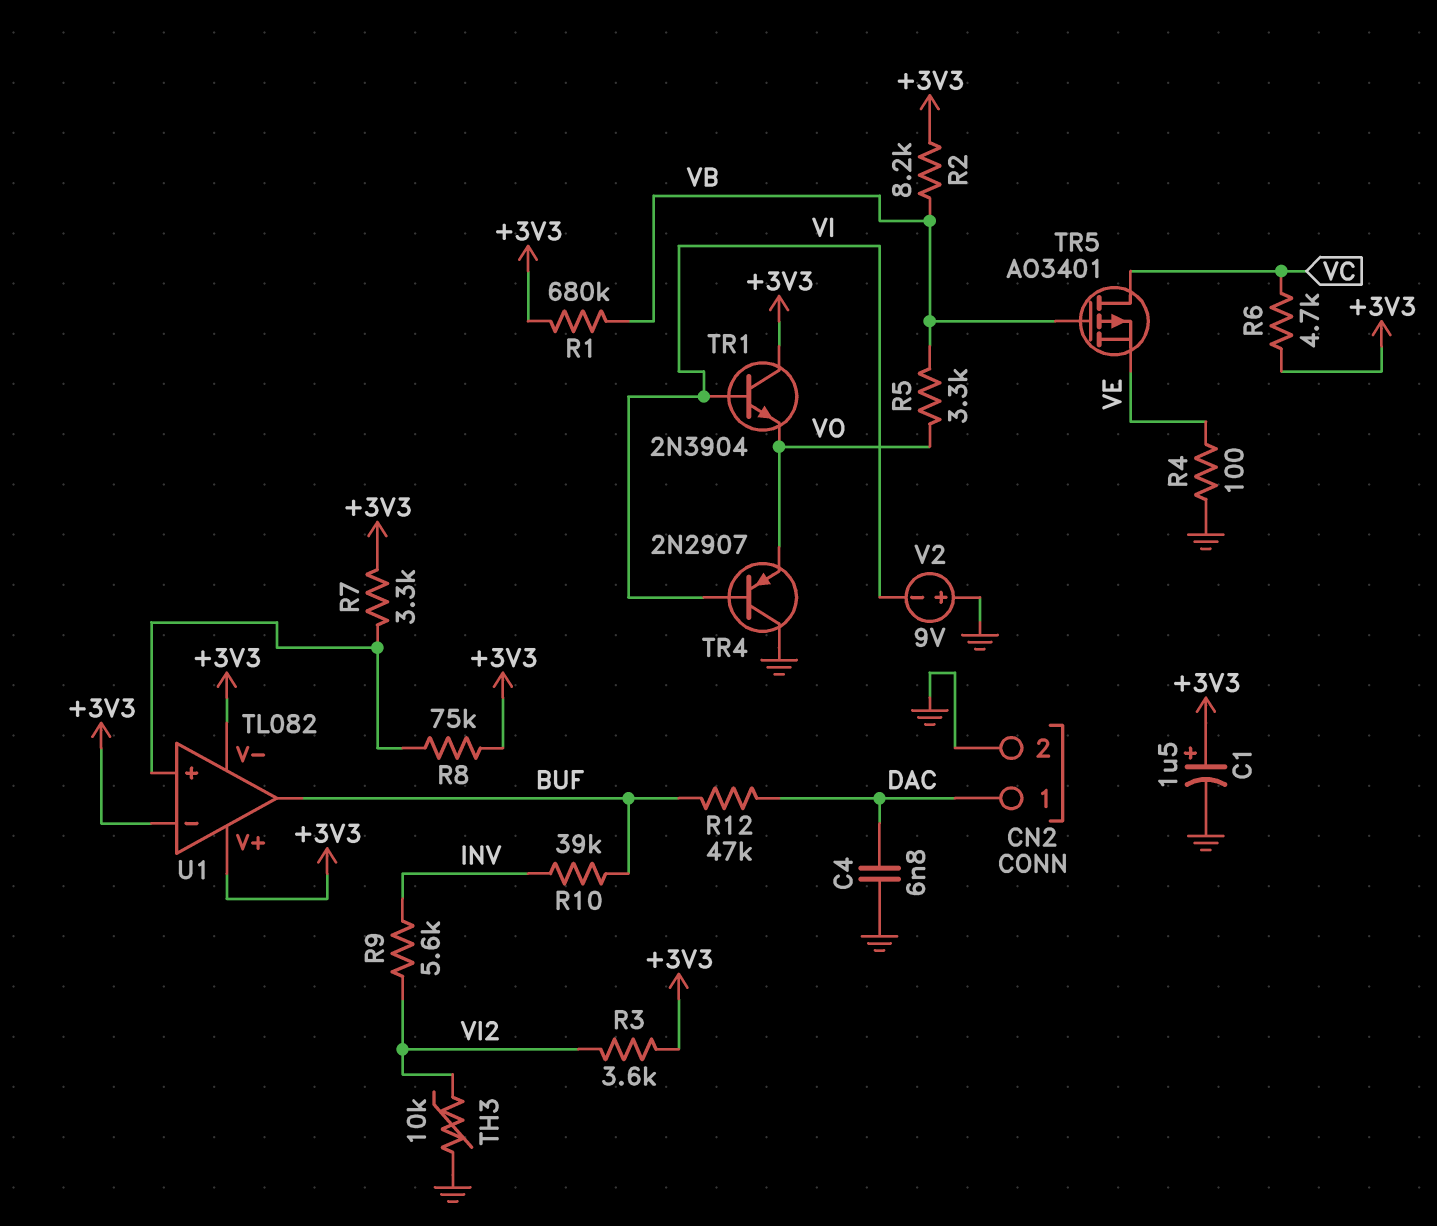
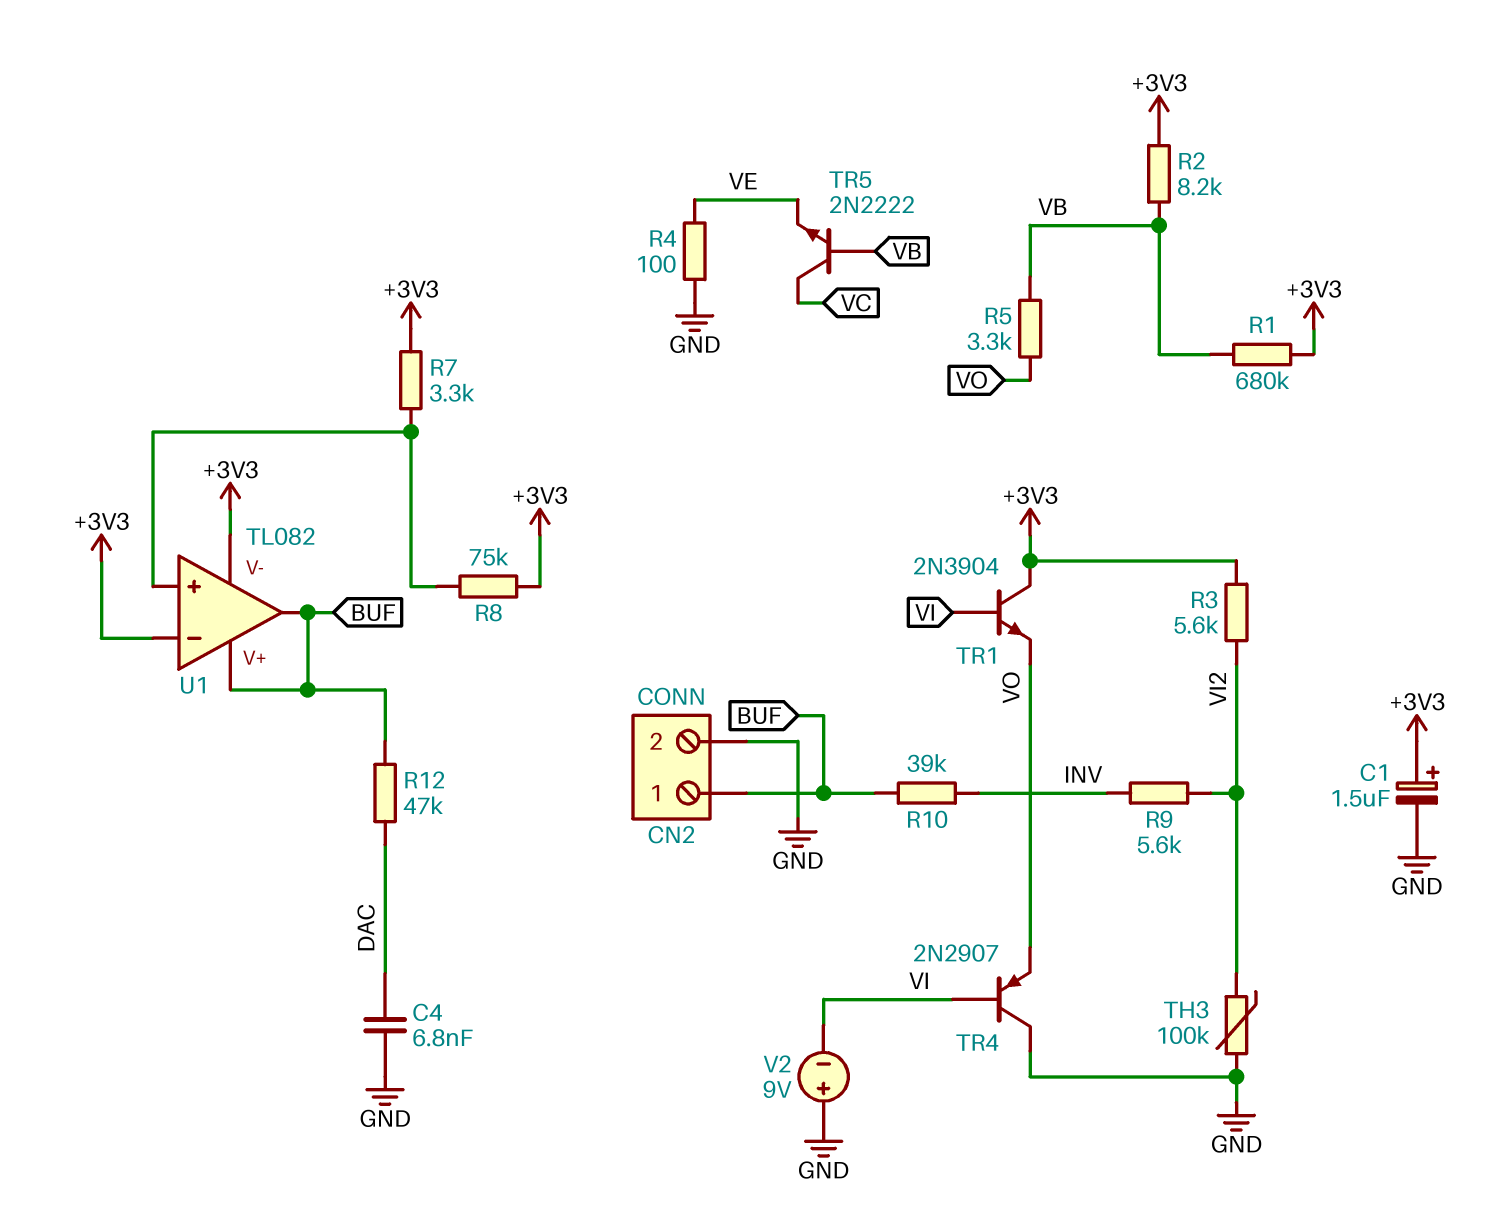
CN2 pin 1: DAC -> BUF
R3: 3.6k (+3V3, VI2) -> 5.6k (+3V3, VI2)
R6: 4.7k (+3V3, VC) -> none
TH3: 10k (GND, VI2) -> 100k (GND, VI2)
TR5: PMOS AO3401 (G VB, D VC, S VE) -> NPN 2N2222 (B VB, C VC, E VE)
U1 pin V+: +3V3 -> BUF

